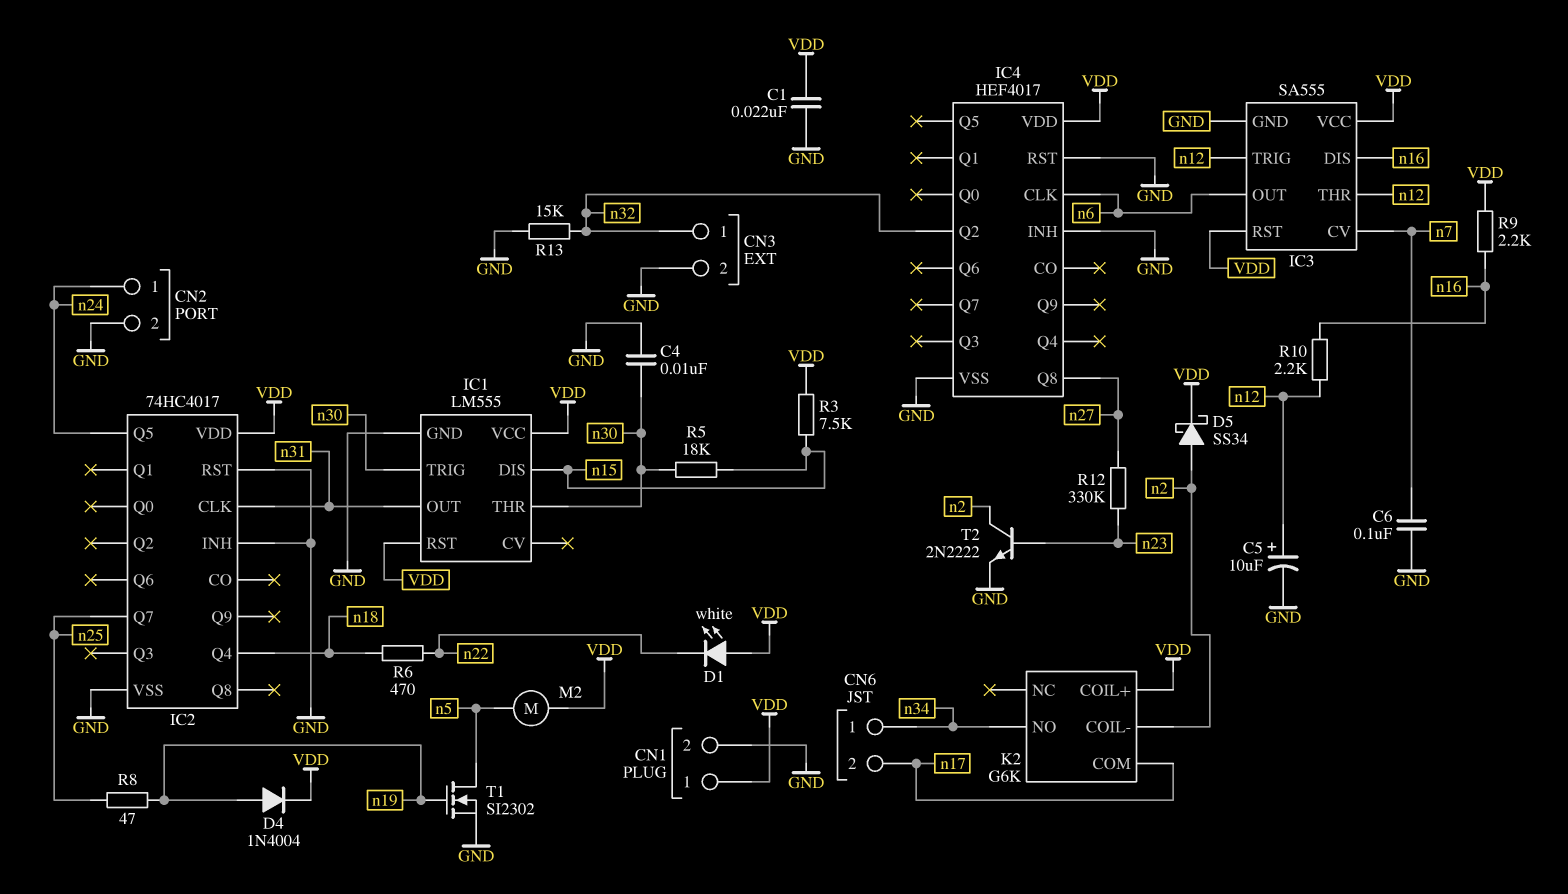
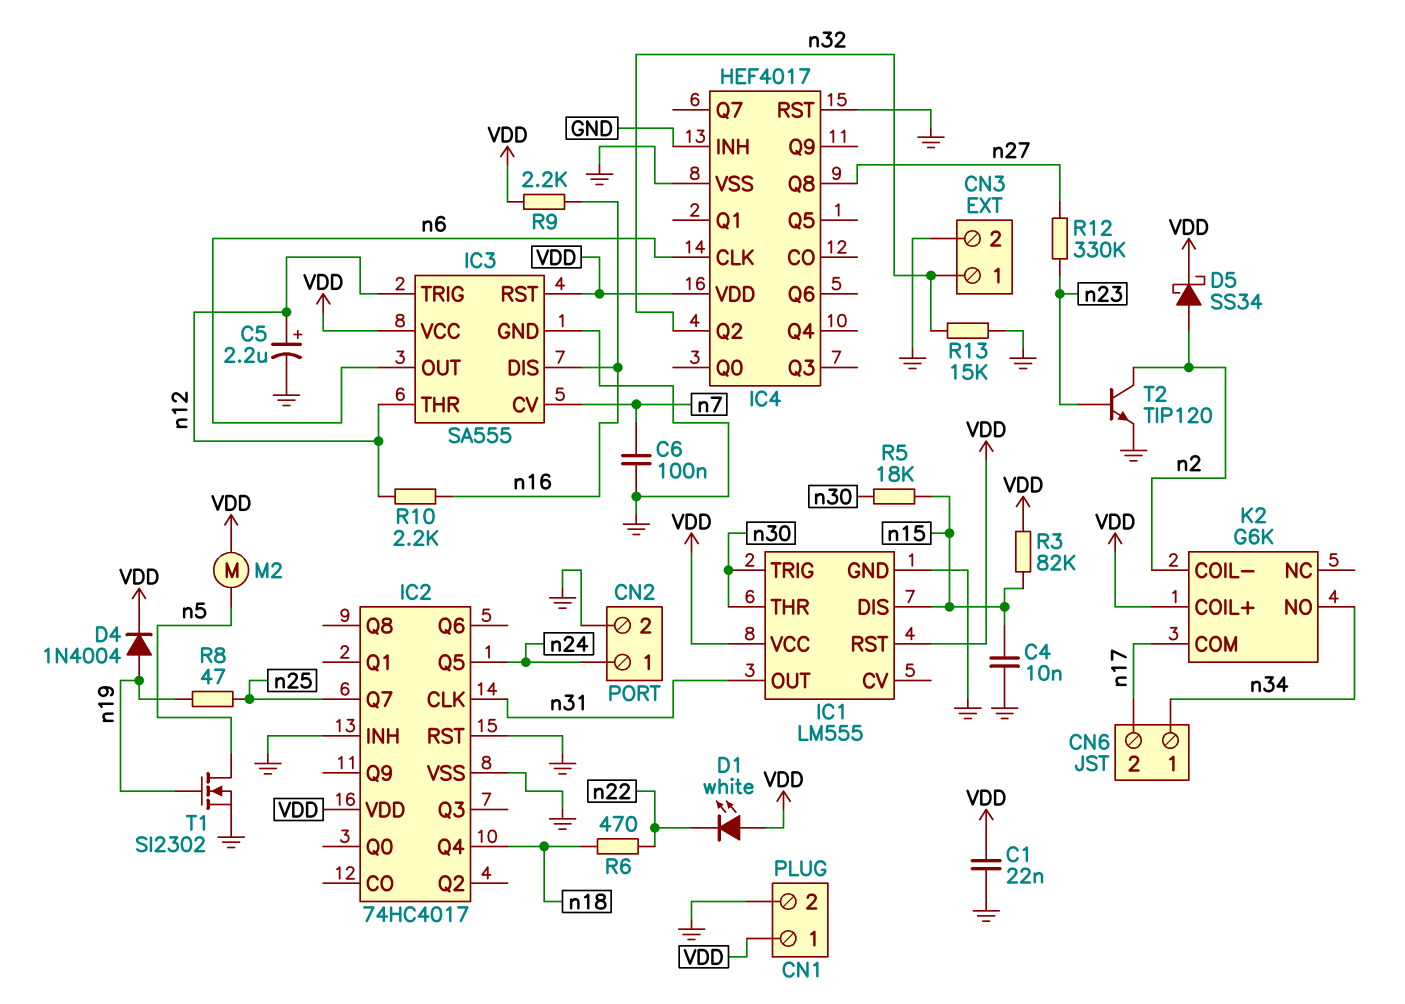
C4: 10nF (GND, n30) -> 10nF (GND, n15)
C5: 10uF (plus n12, minus GND) -> 2.2uF (plus n12, minus GND)
R3: 7.5k (VDD, n15) -> 82k (VDD, n15)
T2: NPN 2N2222 (B n23, C n2, E GND) -> NPN TIP120 (B n23, C n2, E GND)

